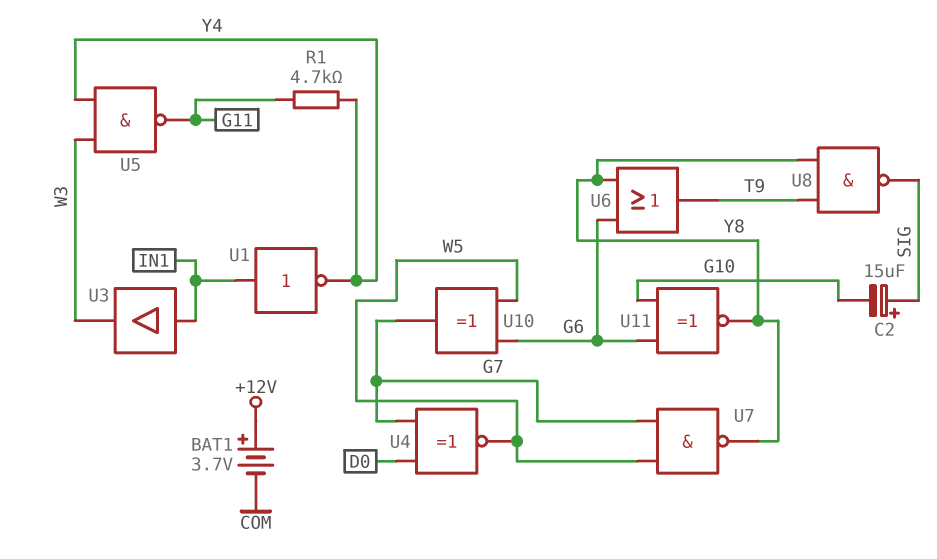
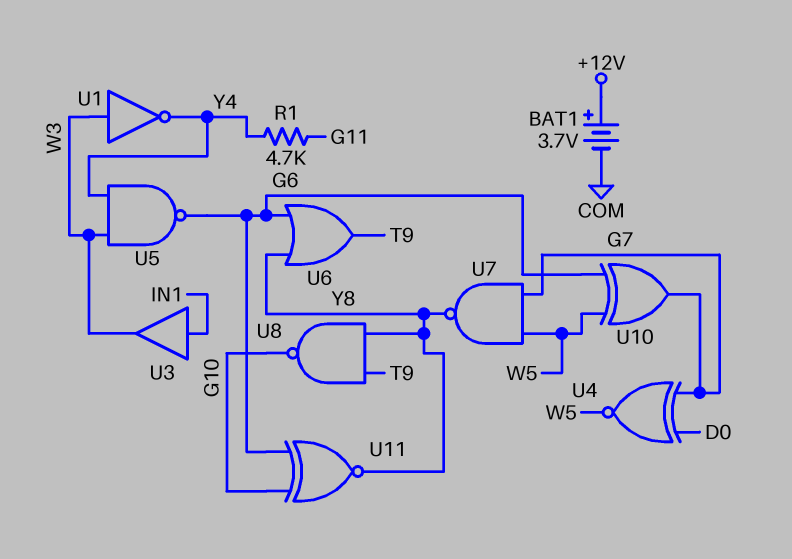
C2: 15uF (plus SIG, minus G10) -> none
U1: NOT (in IN1, out Y4) -> NOT (in W3, out Y4)
U5: NAND (in W3, in Y4, out G11) -> NAND (in W3, in Y4, out G6)
U8: NAND (in T9, in Y8, out SIG) -> NAND (in T9, in Y8, out G10)

